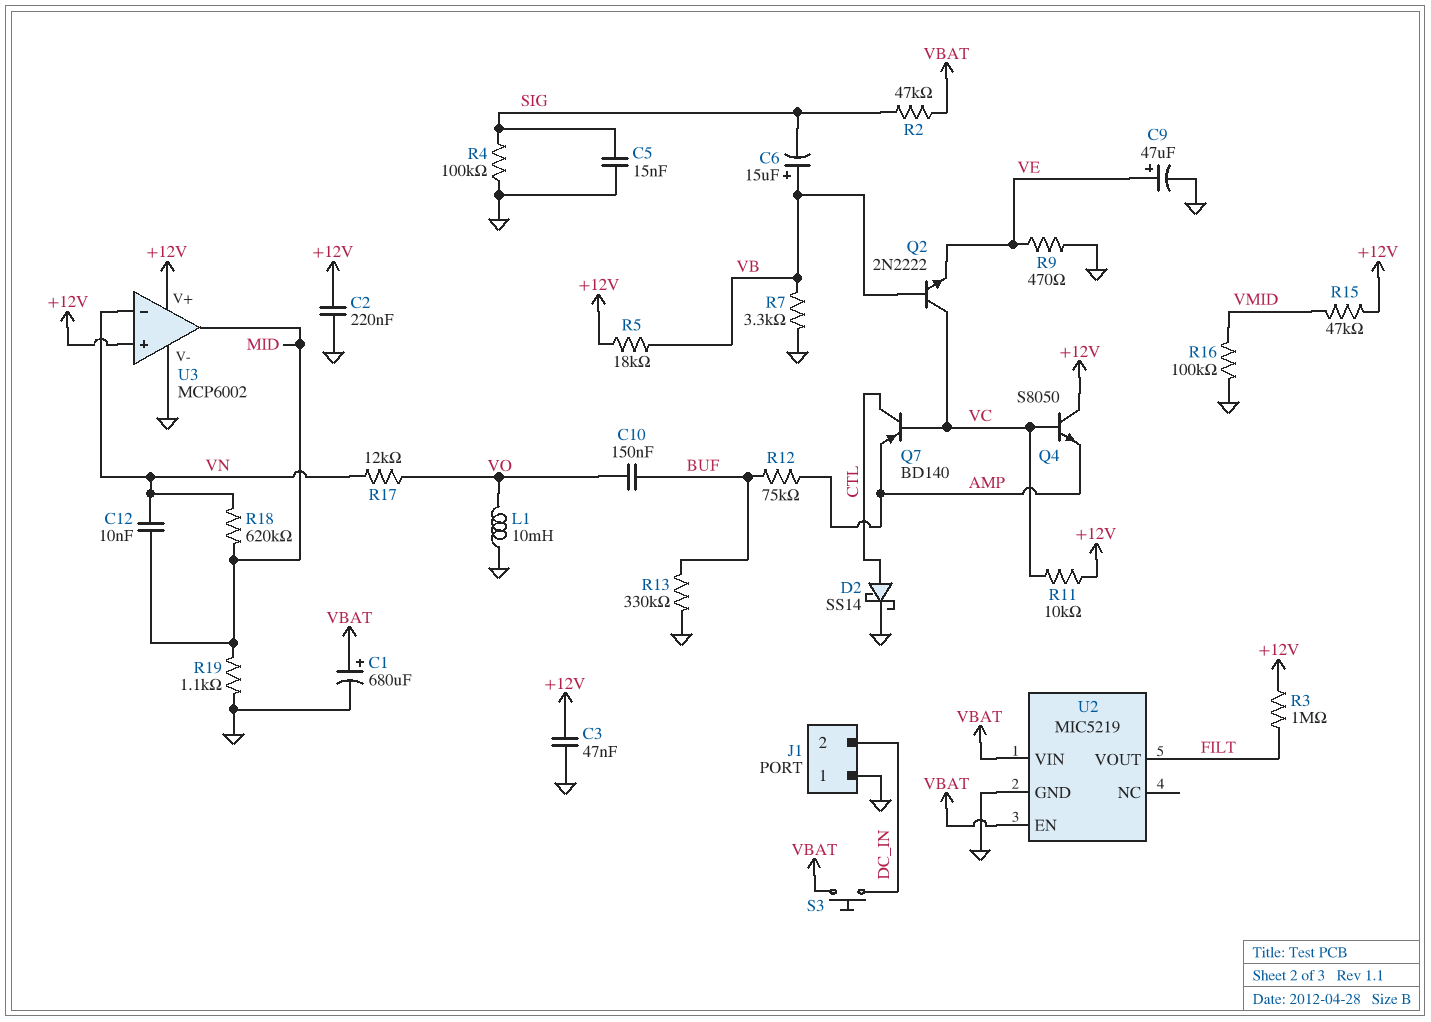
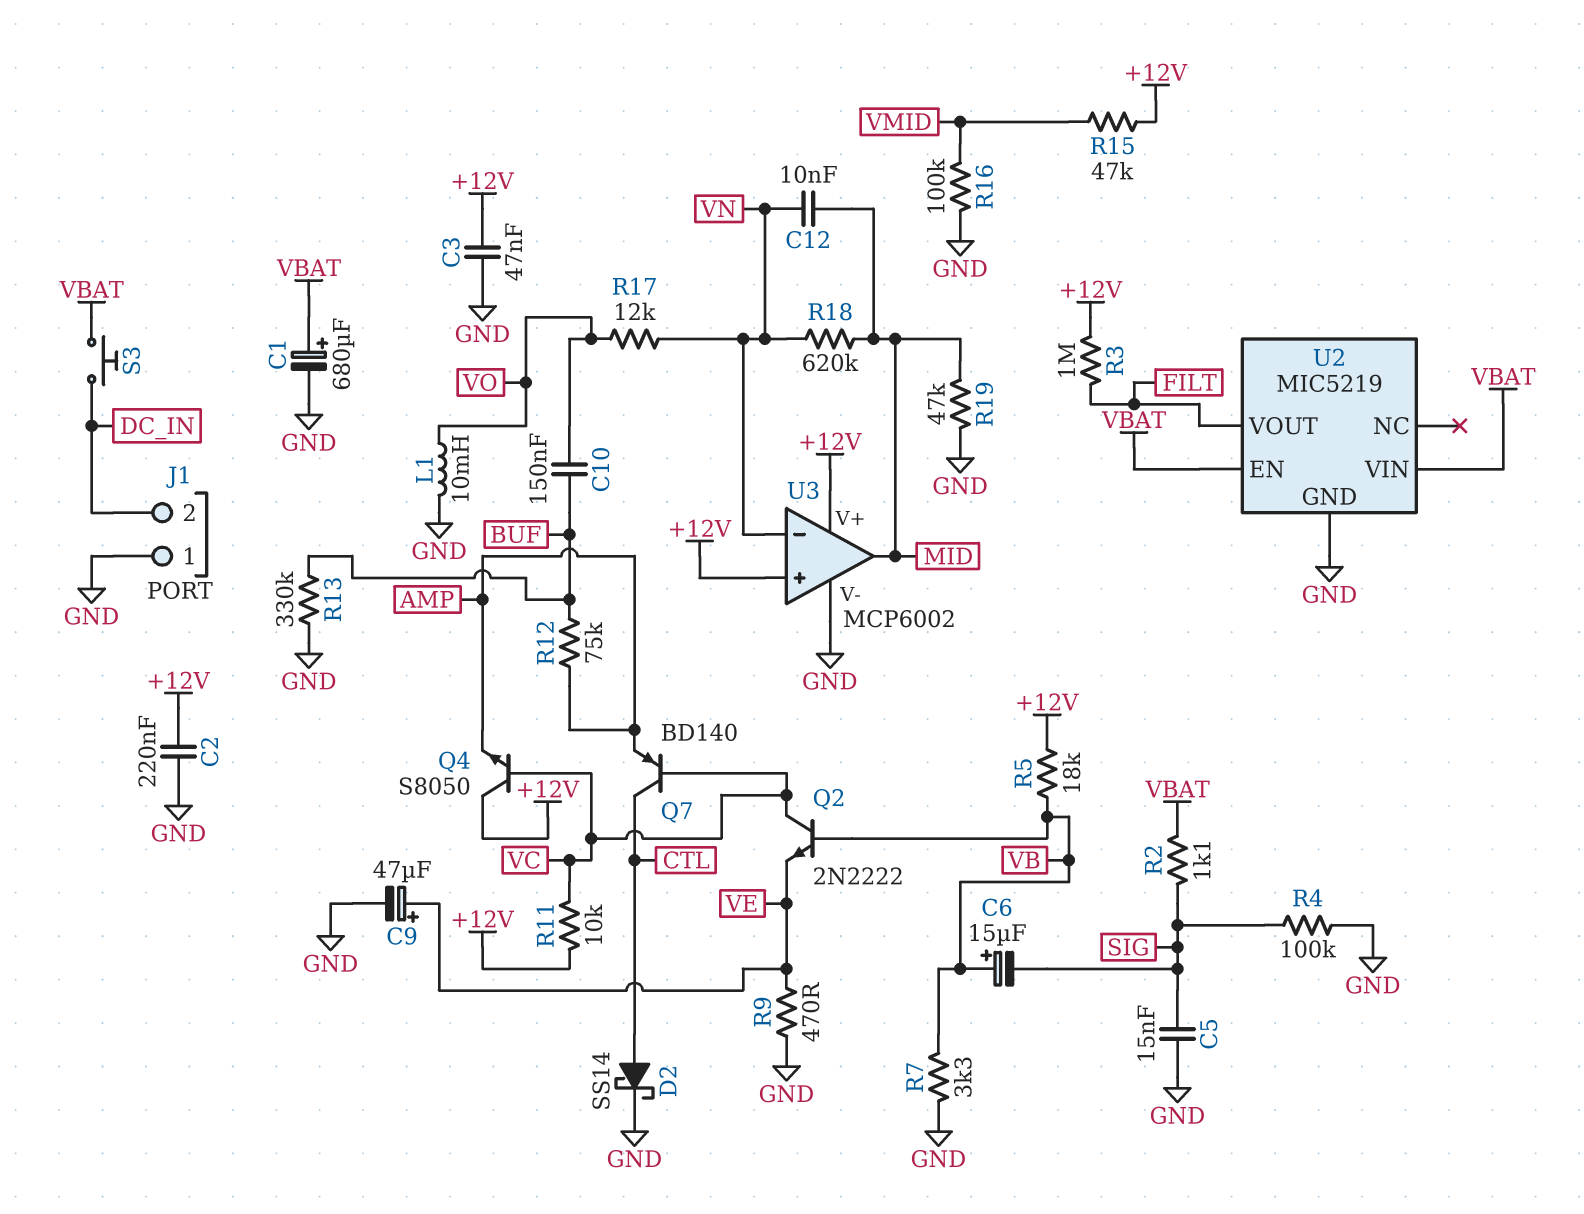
R2: 47k (SIG, VBAT) -> 1.1k (SIG, VBAT)
R19: 1.1k (GND, MID) -> 47k (GND, MID)

